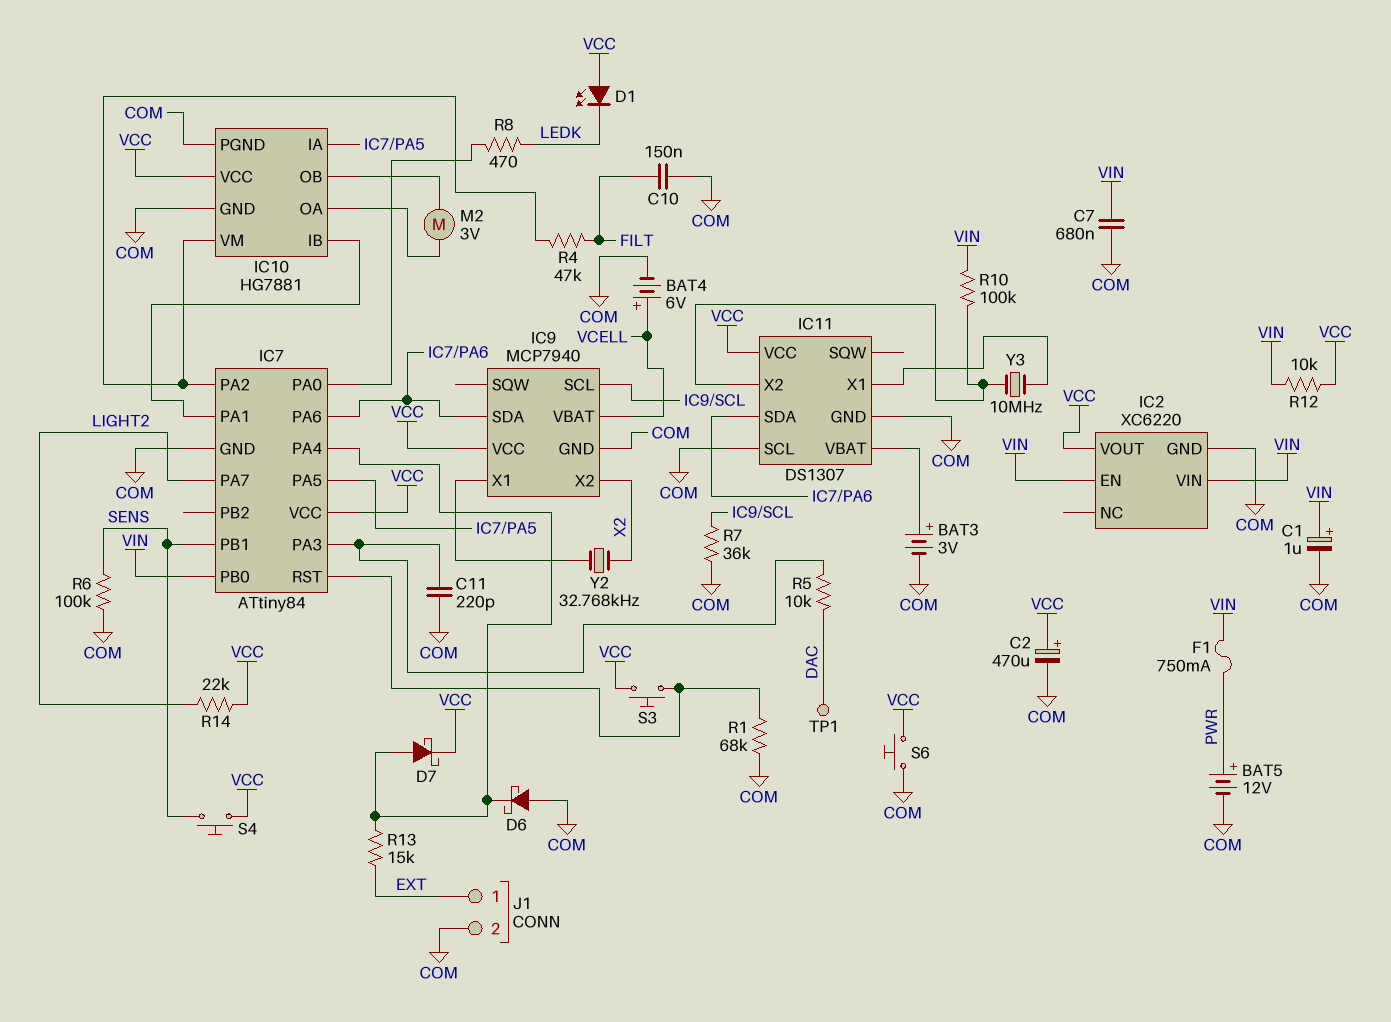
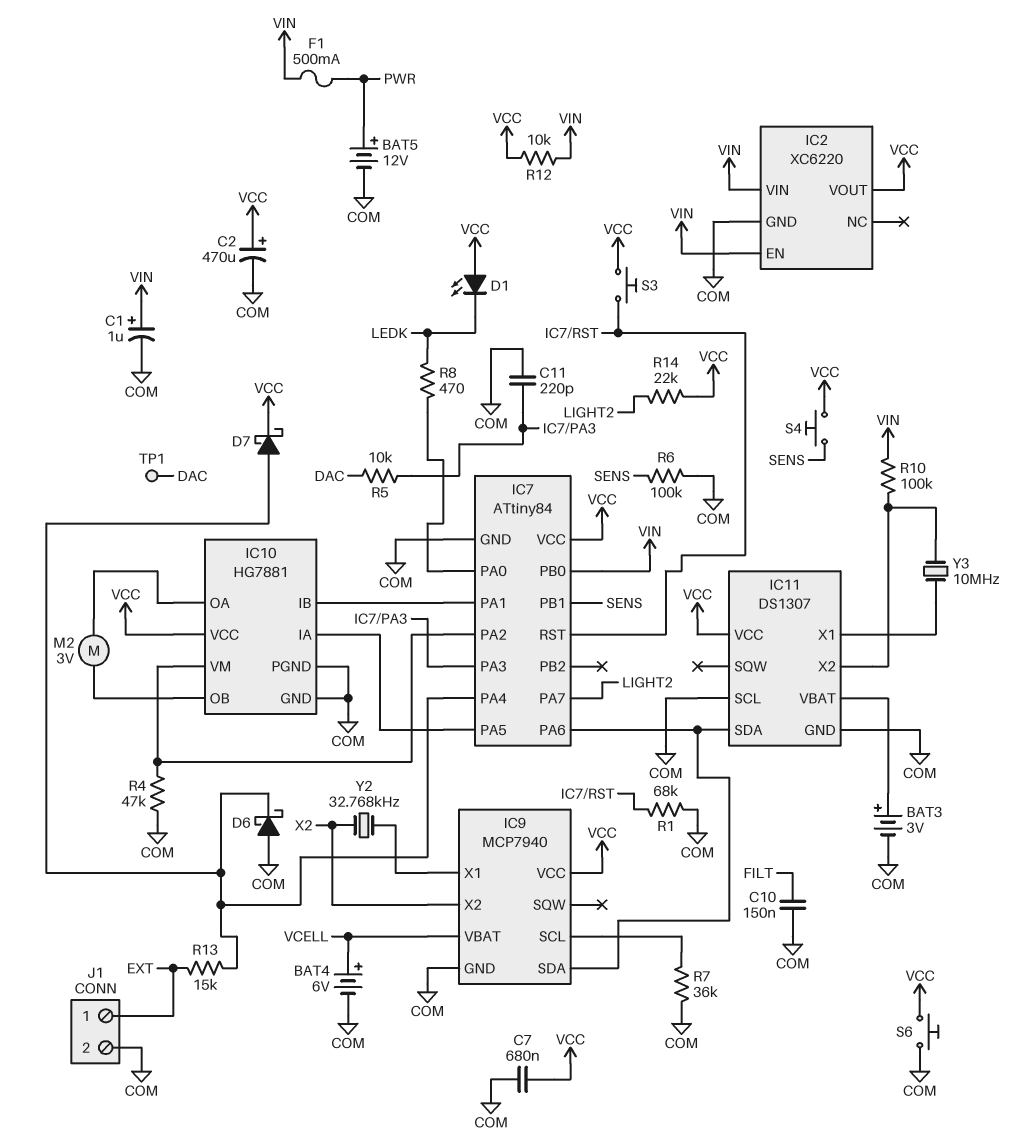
C7: 680nF (COM, VIN) -> 680nF (COM, VCC)
F1: 750mA (PWR, VIN) -> 500mA (PWR, VIN)
R4: 47k (FILT, IC7/PA2) -> 47k (COM, IC7/PA2)

